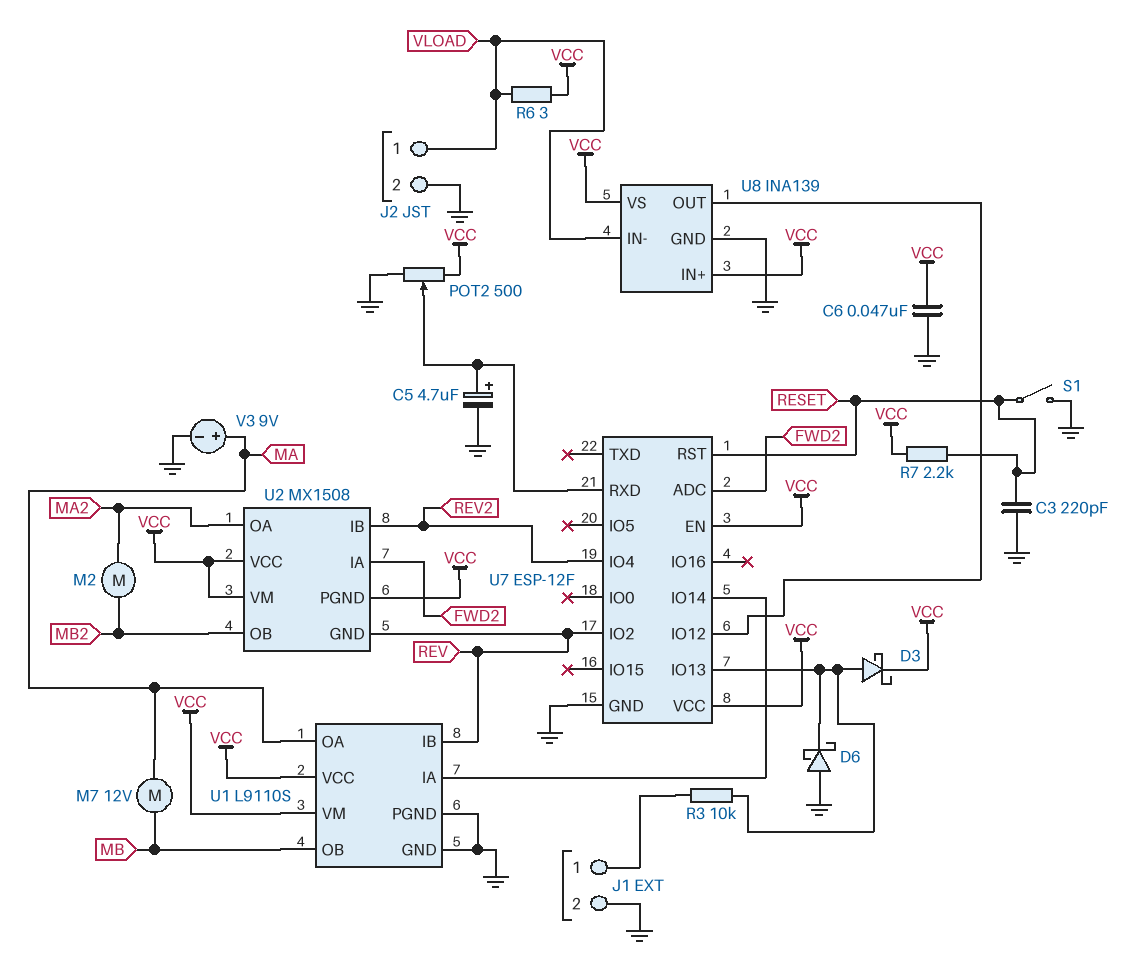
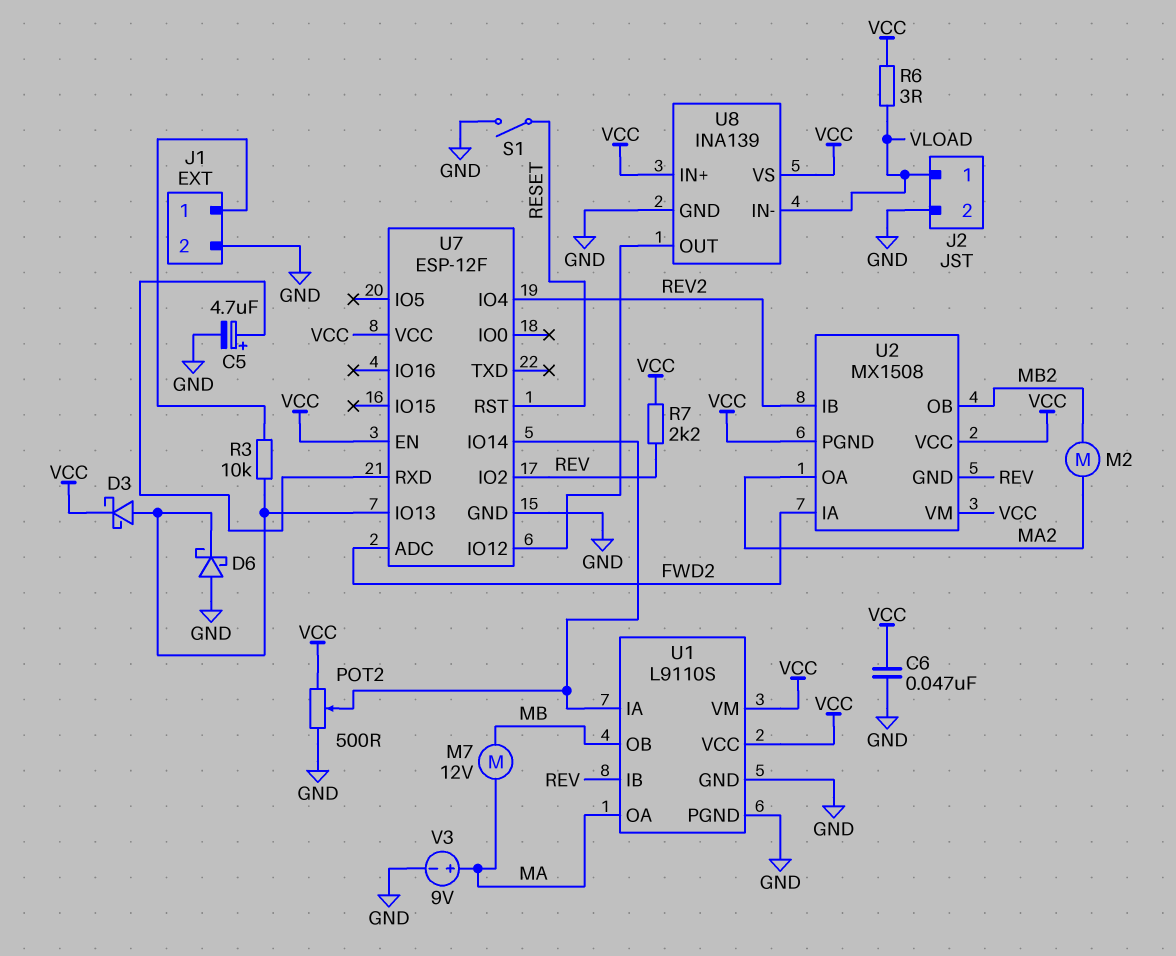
C3: 220pF (GND, RESET) -> none
POT2: 500 (GND, VCC, wiper U7/RXD) -> 500 (GND, VCC, wiper U1/IA)
R7: 2.2k (RESET, VCC) -> 2.2k (REV, VCC)

